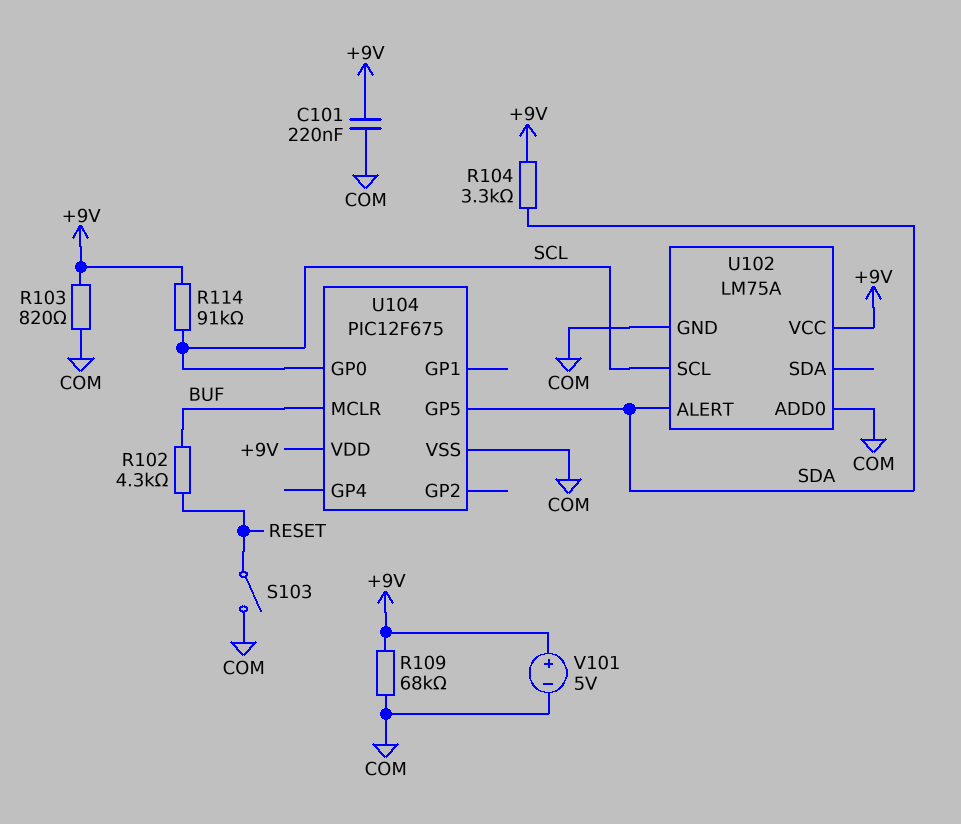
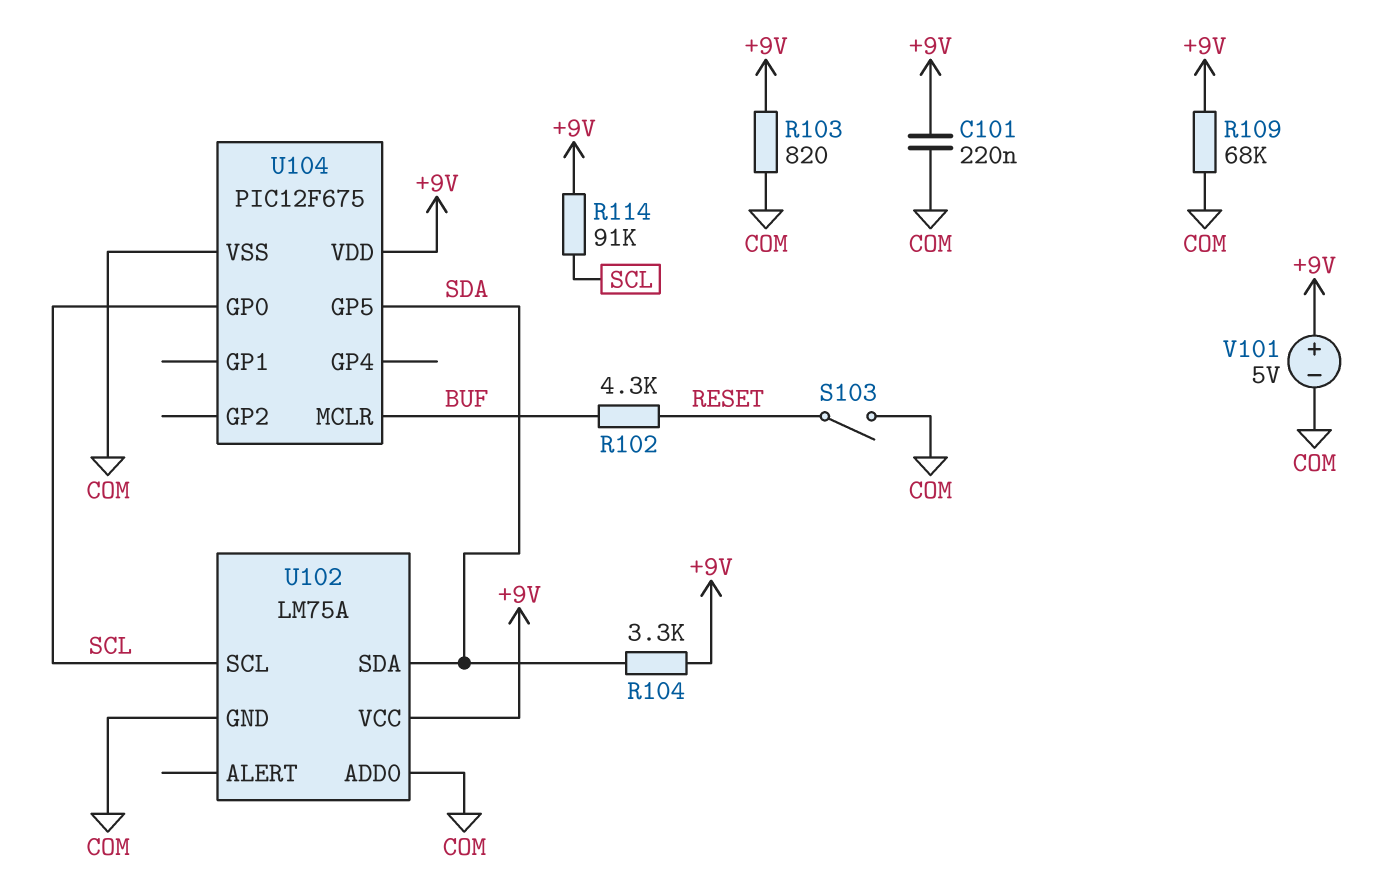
U102 pin ALERT: SDA -> none
U102 pin SDA: none -> SDA

